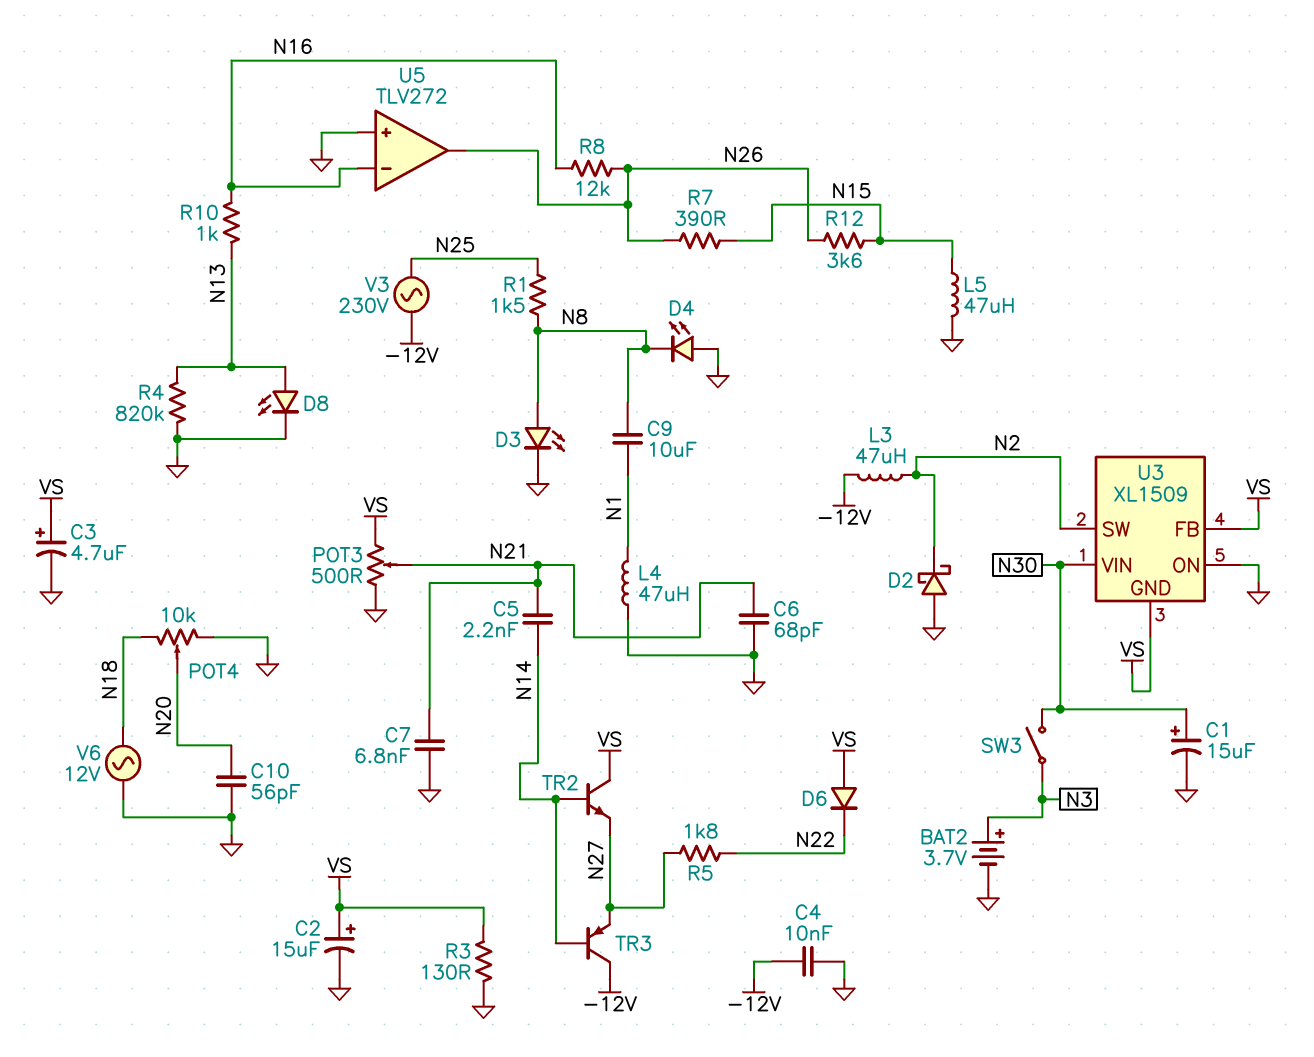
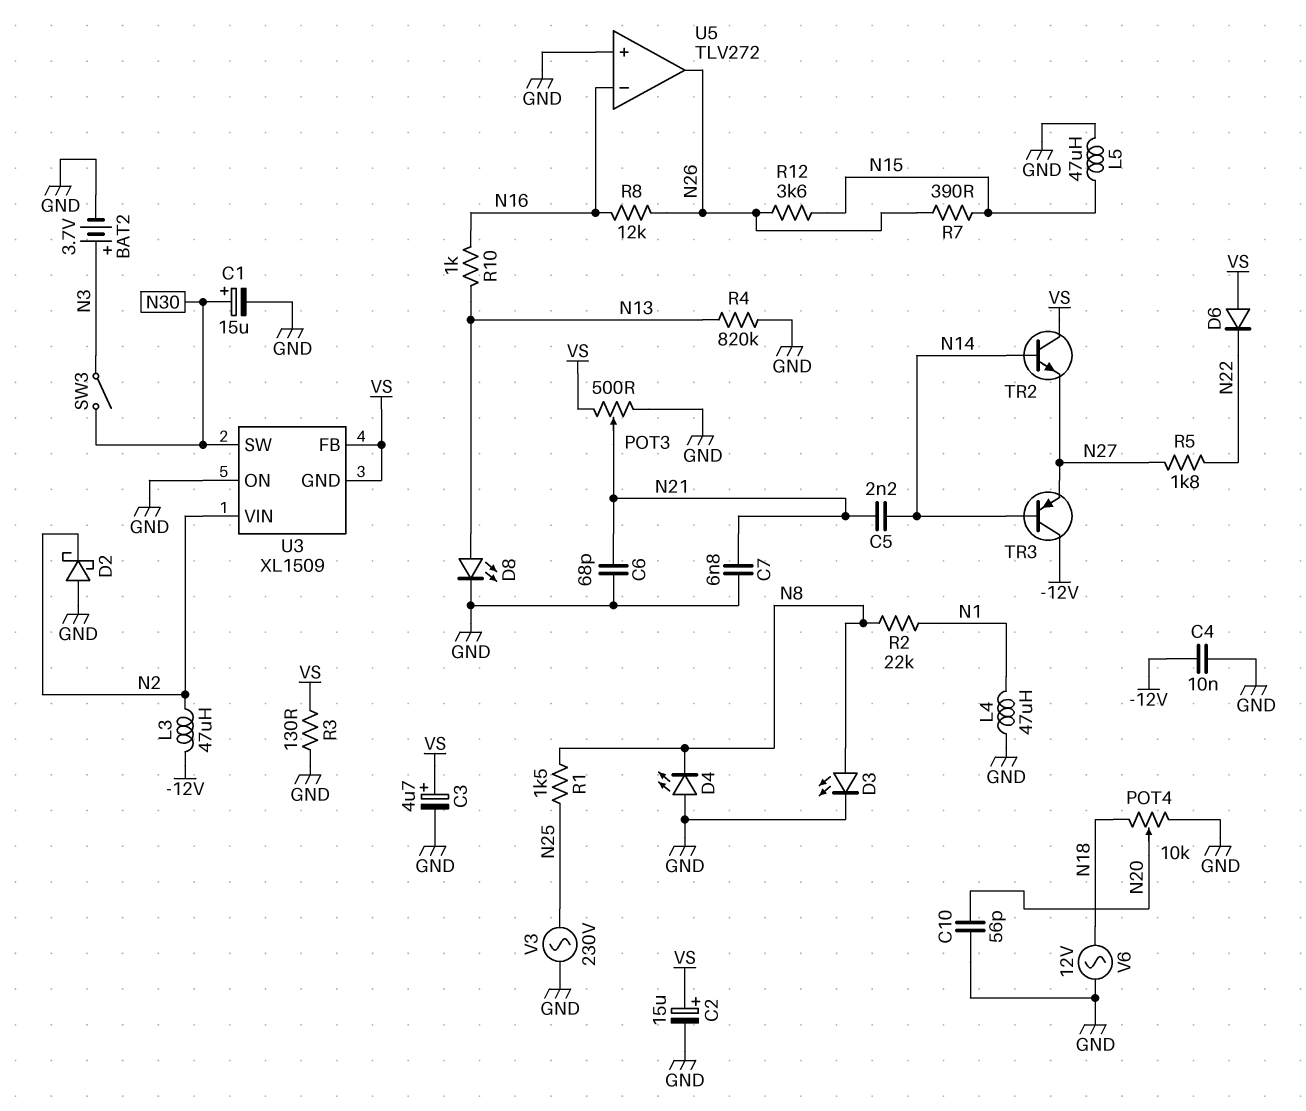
C9: 10uF (N1, N8) -> none
R2: none -> 22k (N1, N8)
U3 pin SW: N2 -> N30
U3 pin VIN: N30 -> N2
V3: AC 230V (-12V, N25) -> AC 230V (GND, N25)

